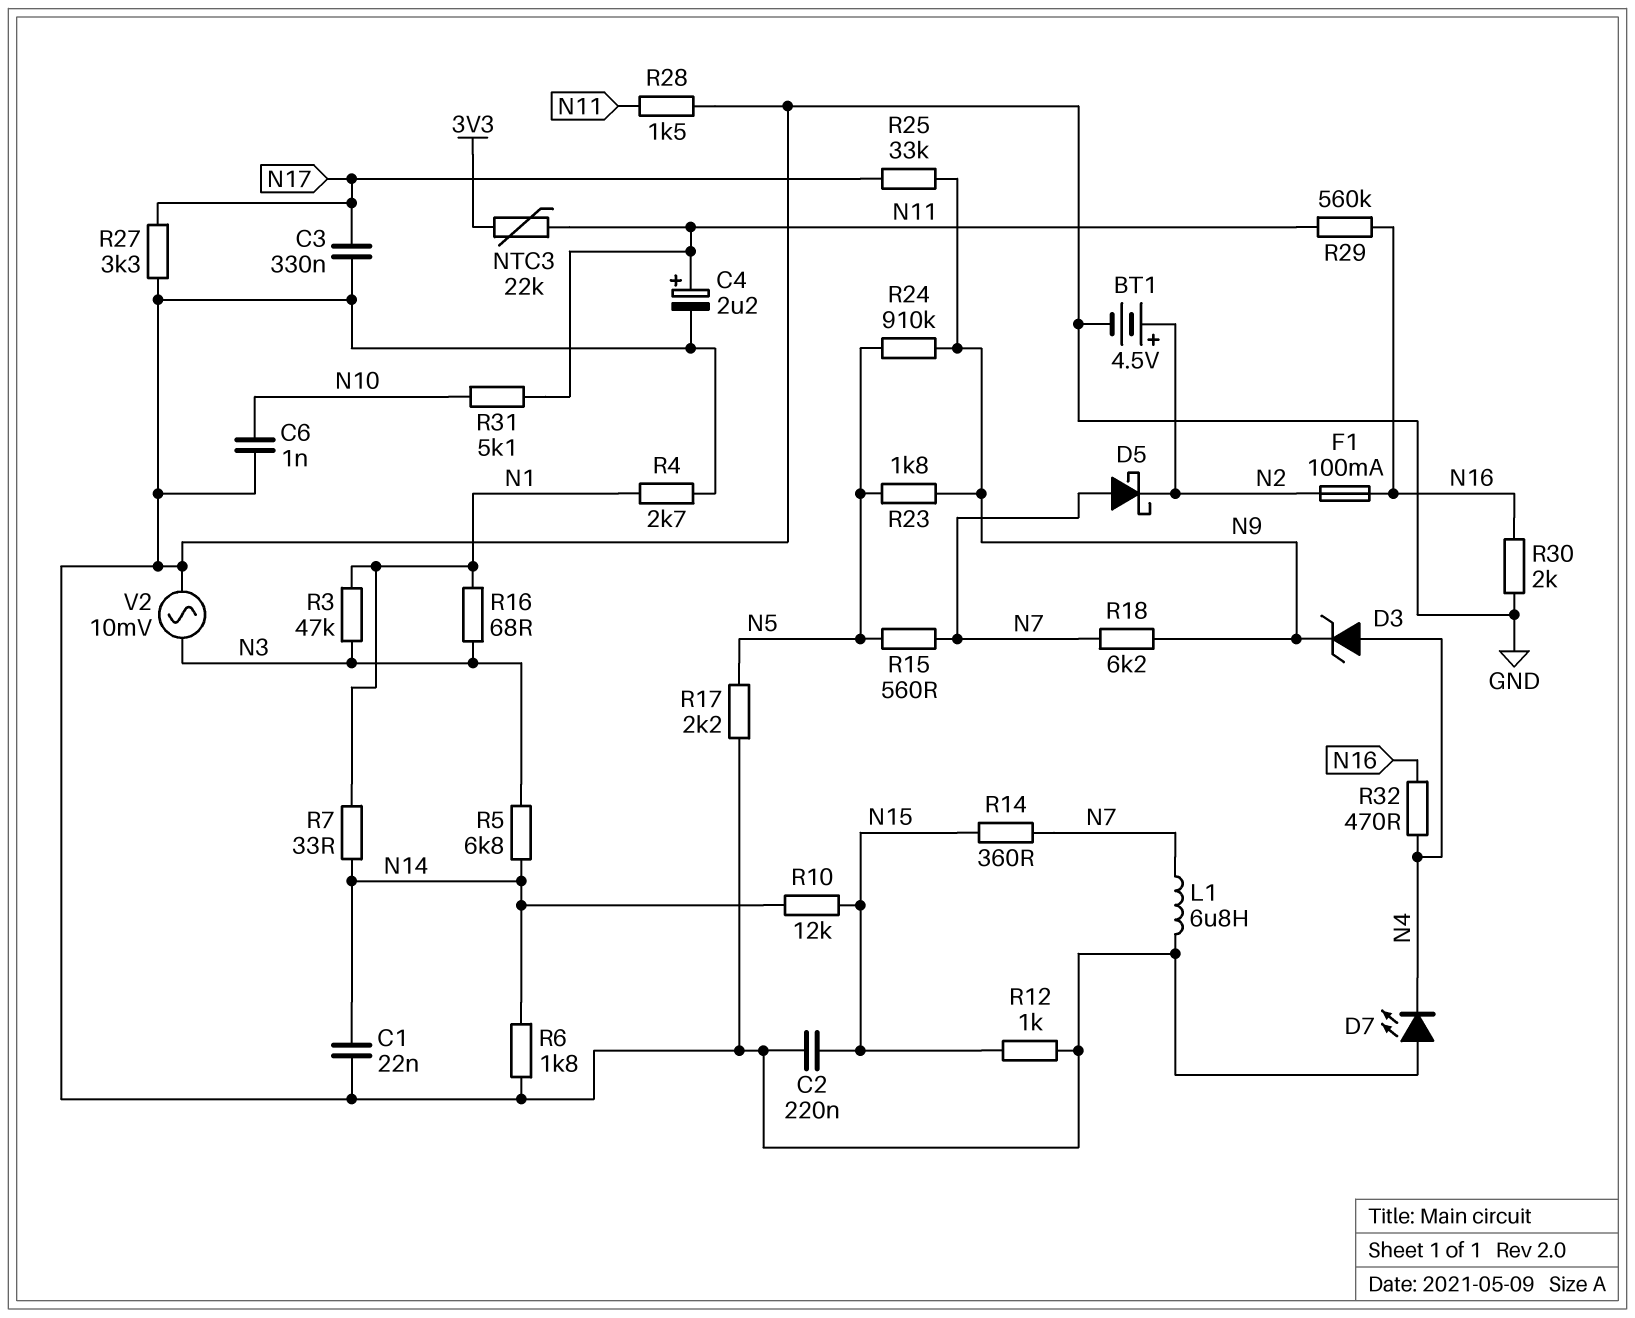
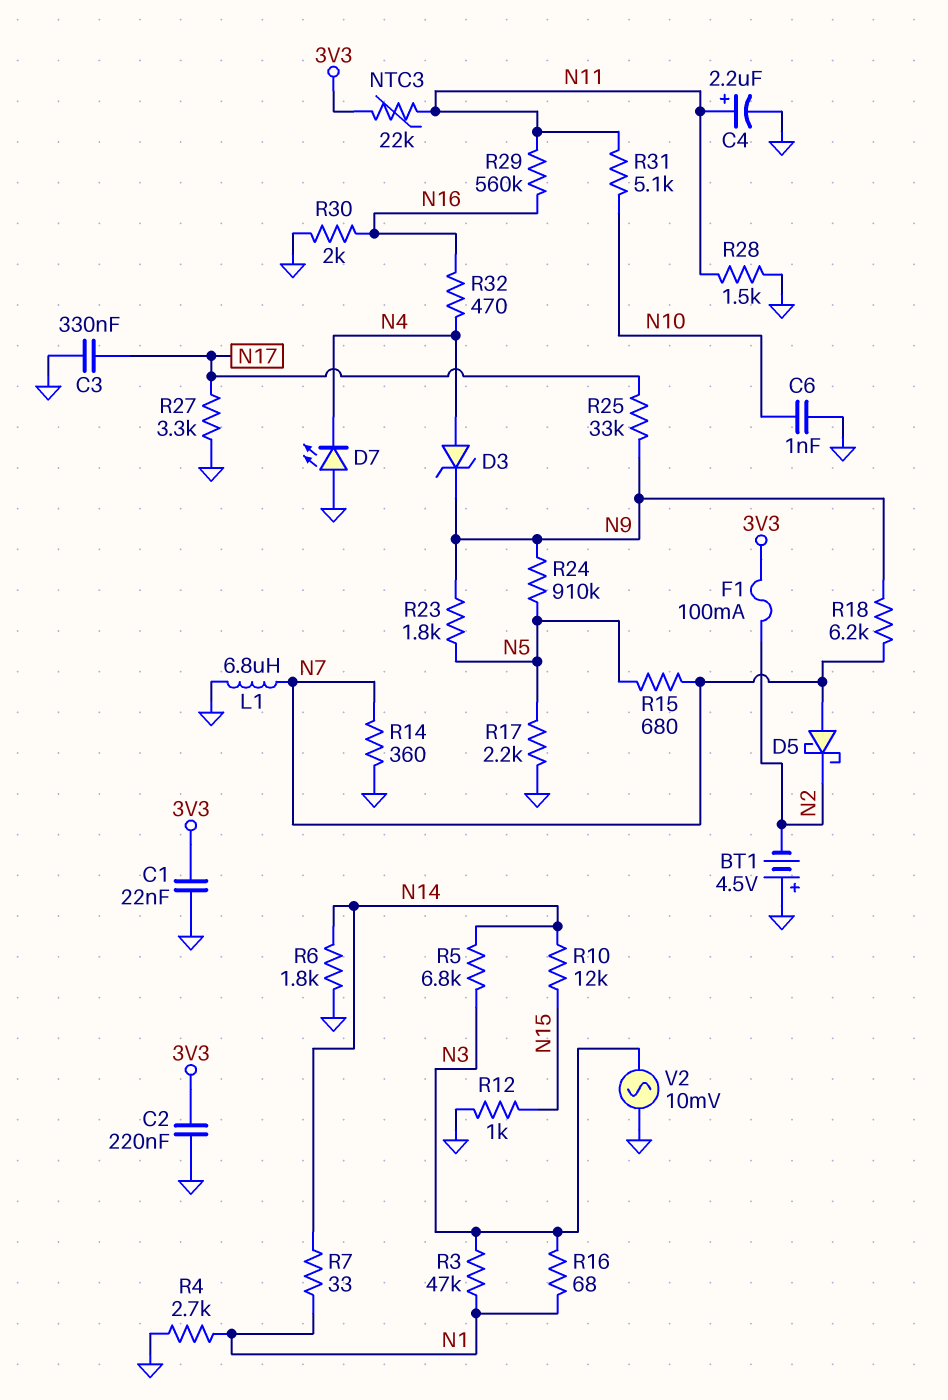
BT1: 4.5V (plus N2, minus GND) -> 4.5V (plus GND, minus N2)
C1: 22nF (GND, N14) -> 22nF (3V3, GND)
C2: 220nF (GND, N15) -> 220nF (3V3, GND)
F1: 100mA (N2, N16) -> 100mA (3V3, N2)
R14: 360 (N7, N15) -> 360 (GND, N7)
R15: 560 (N5, N7) -> 680 (N5, N7)

